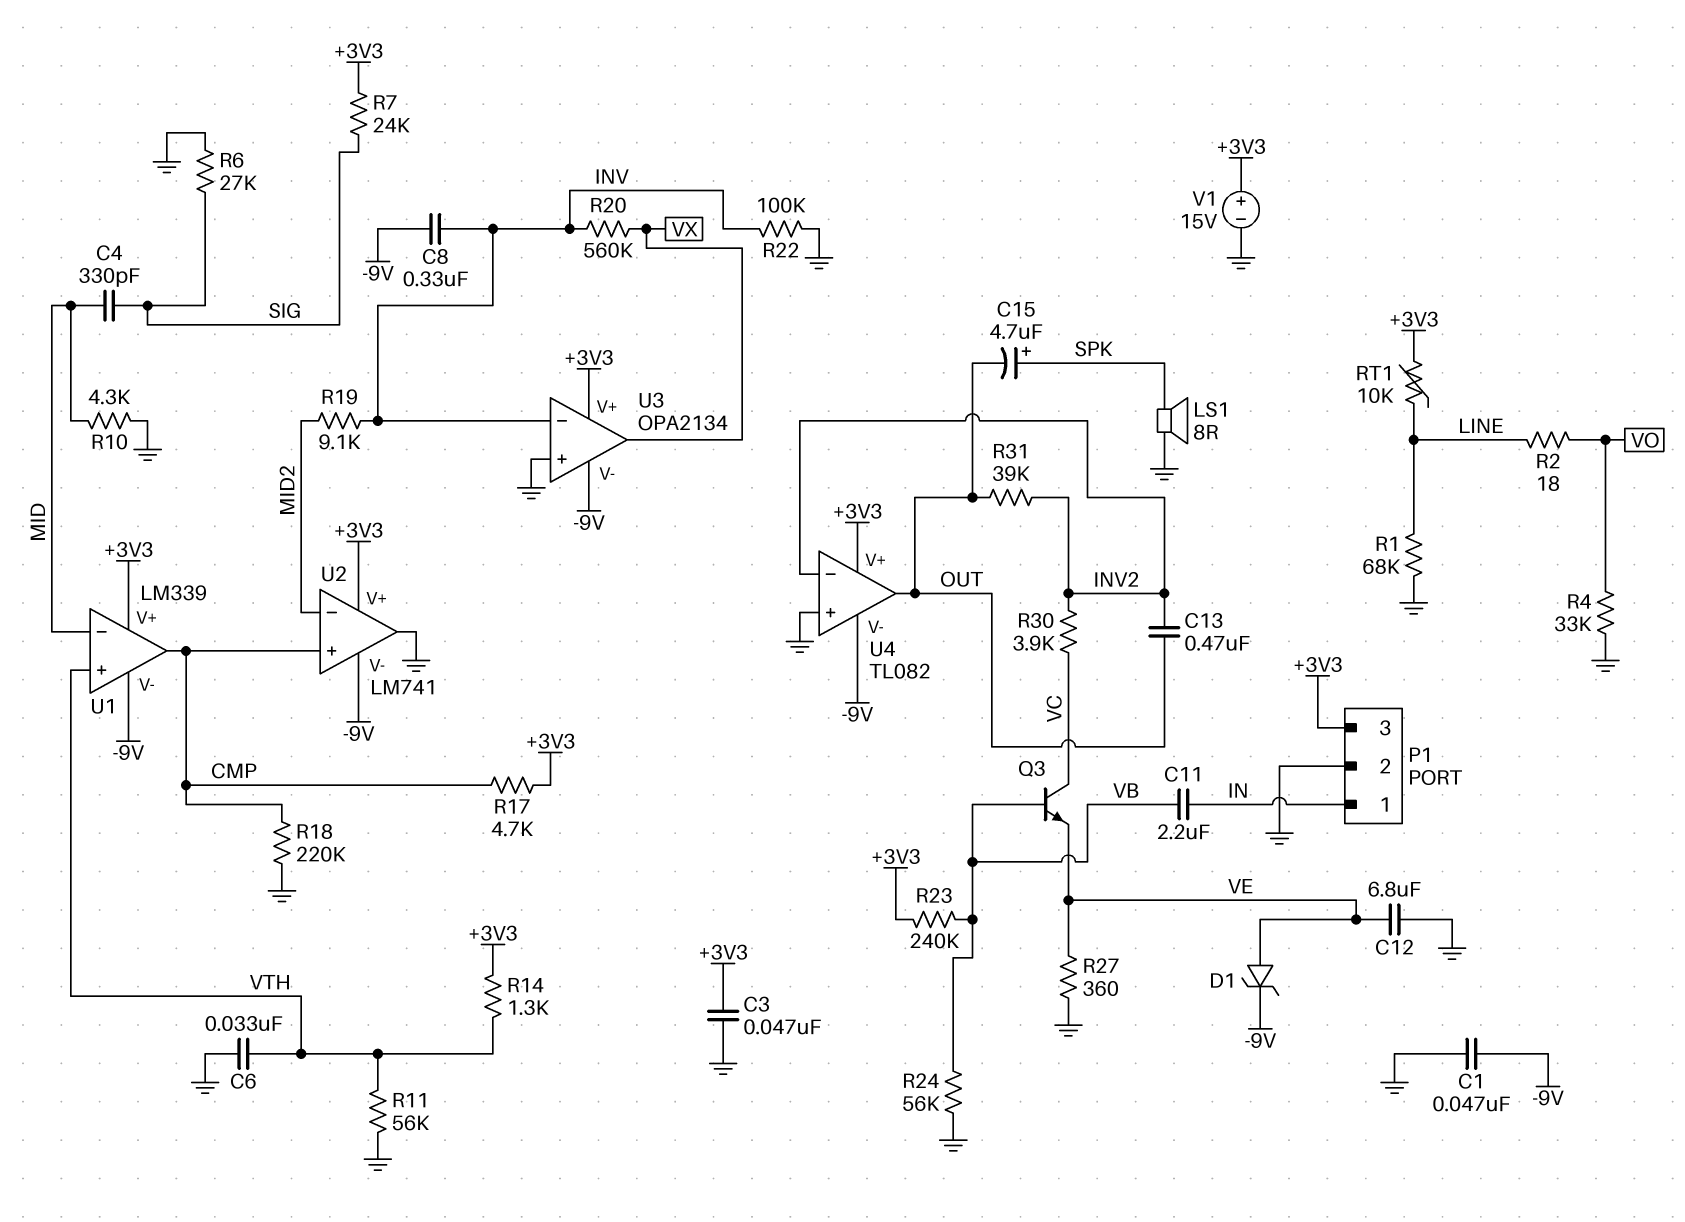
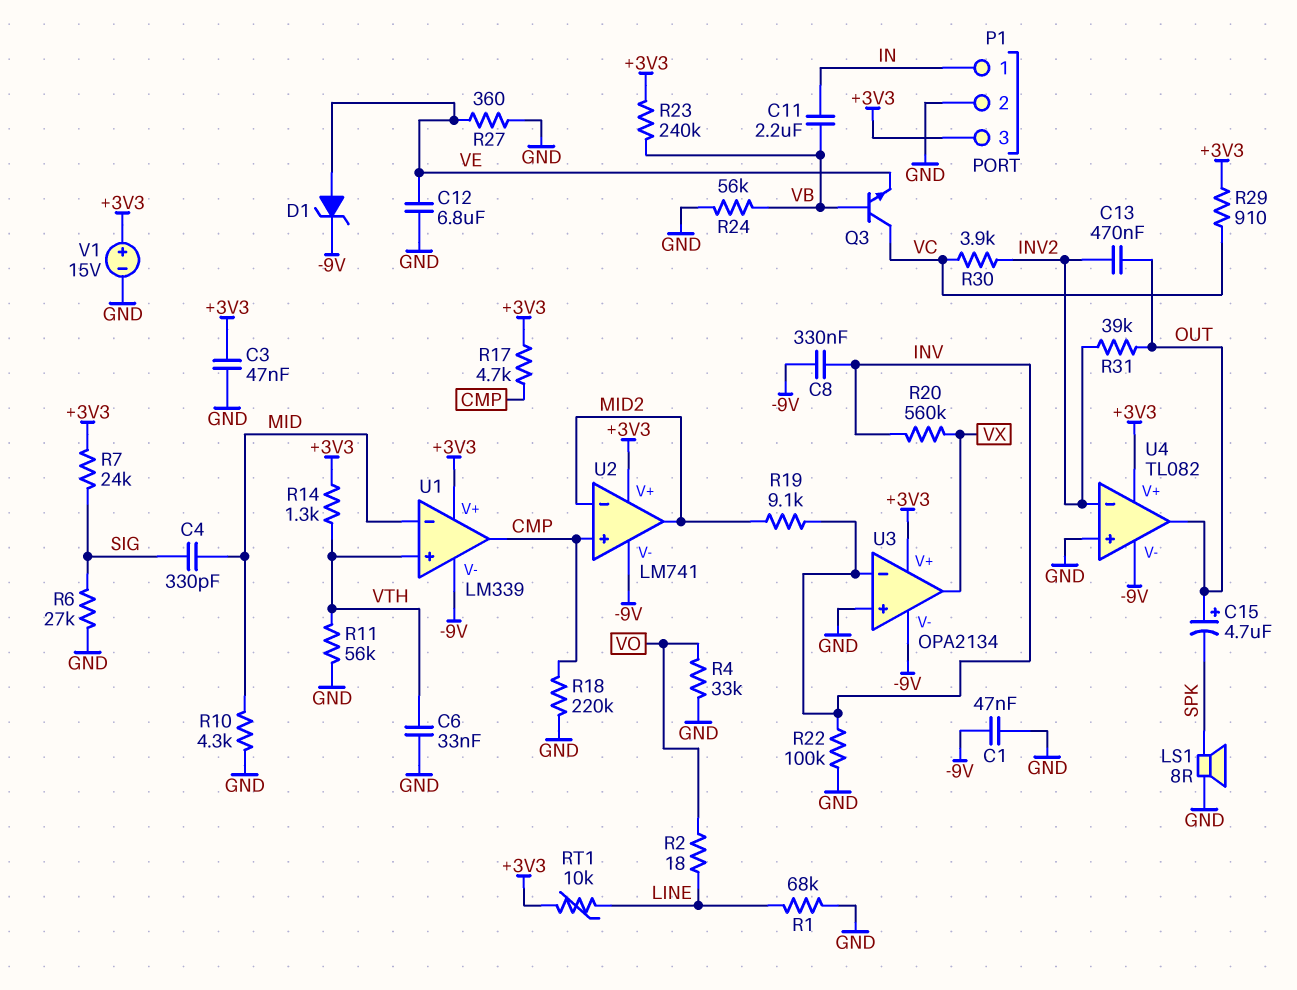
C15: 4.7uF (plus SPK, minus OUT) -> 4.7uF (plus OUT, minus SPK)
R29: none -> 910 (+3V3, VC)
U2 pin out: GND -> MID2

